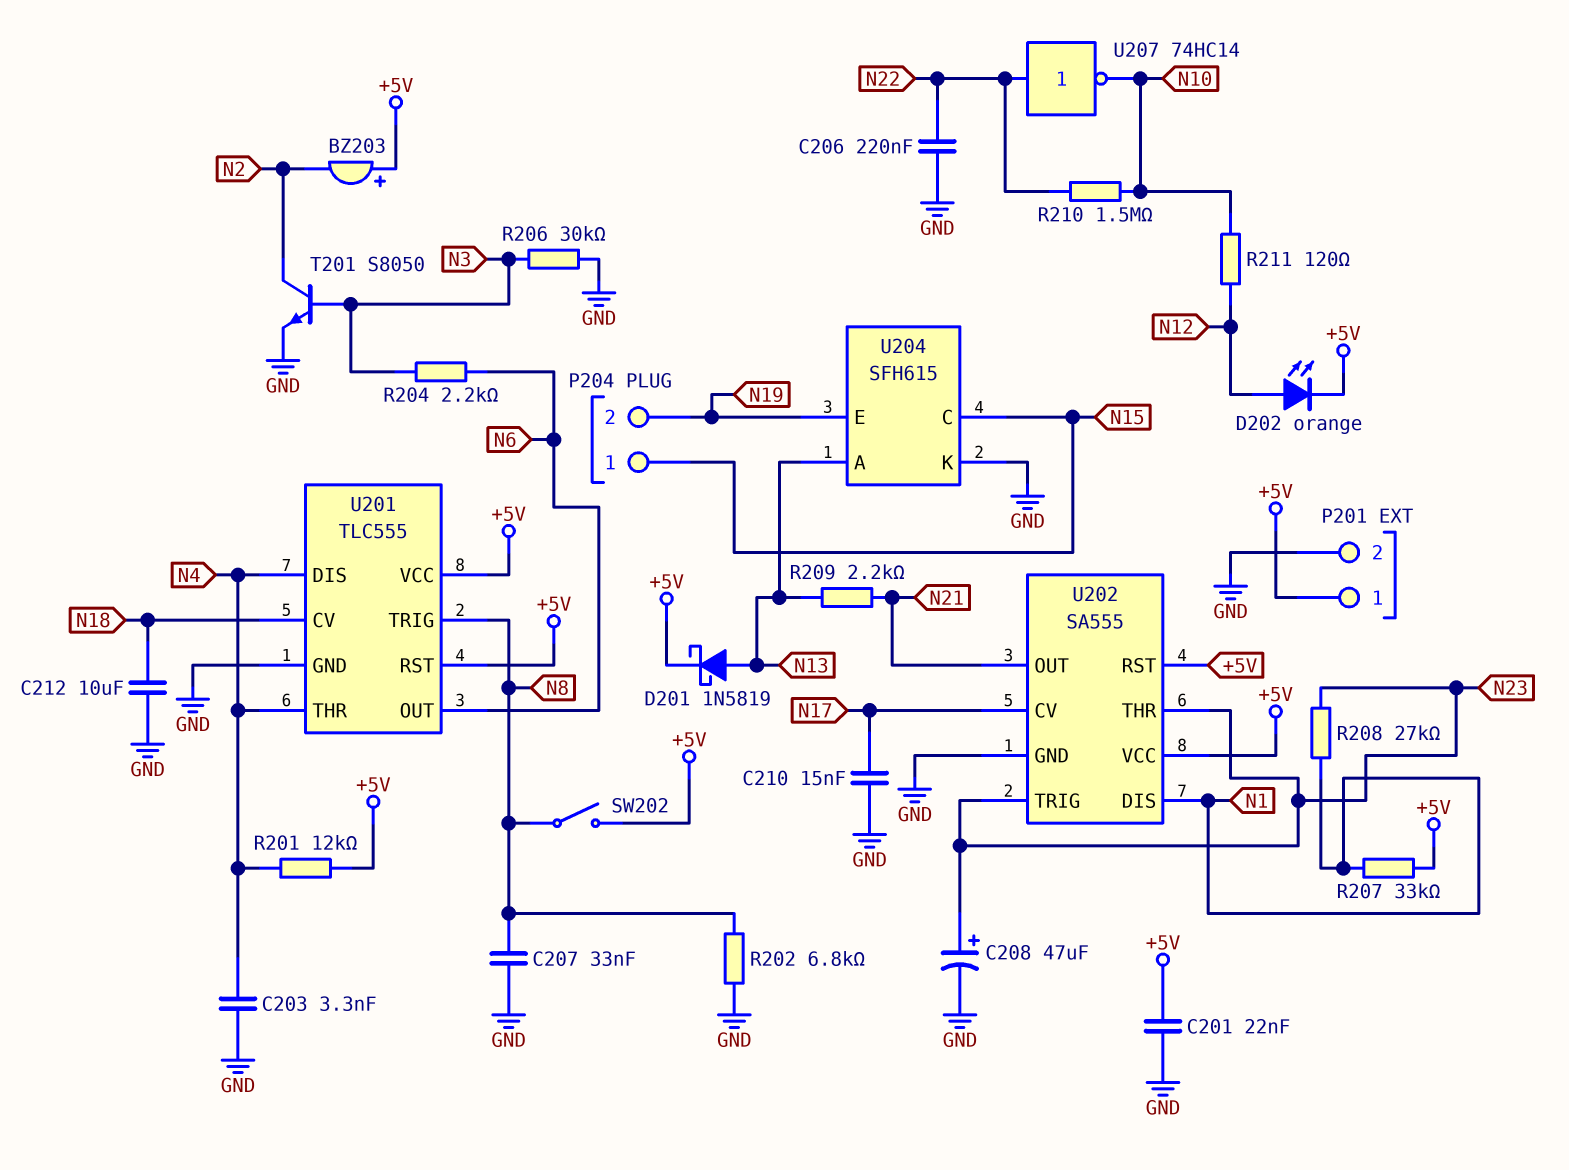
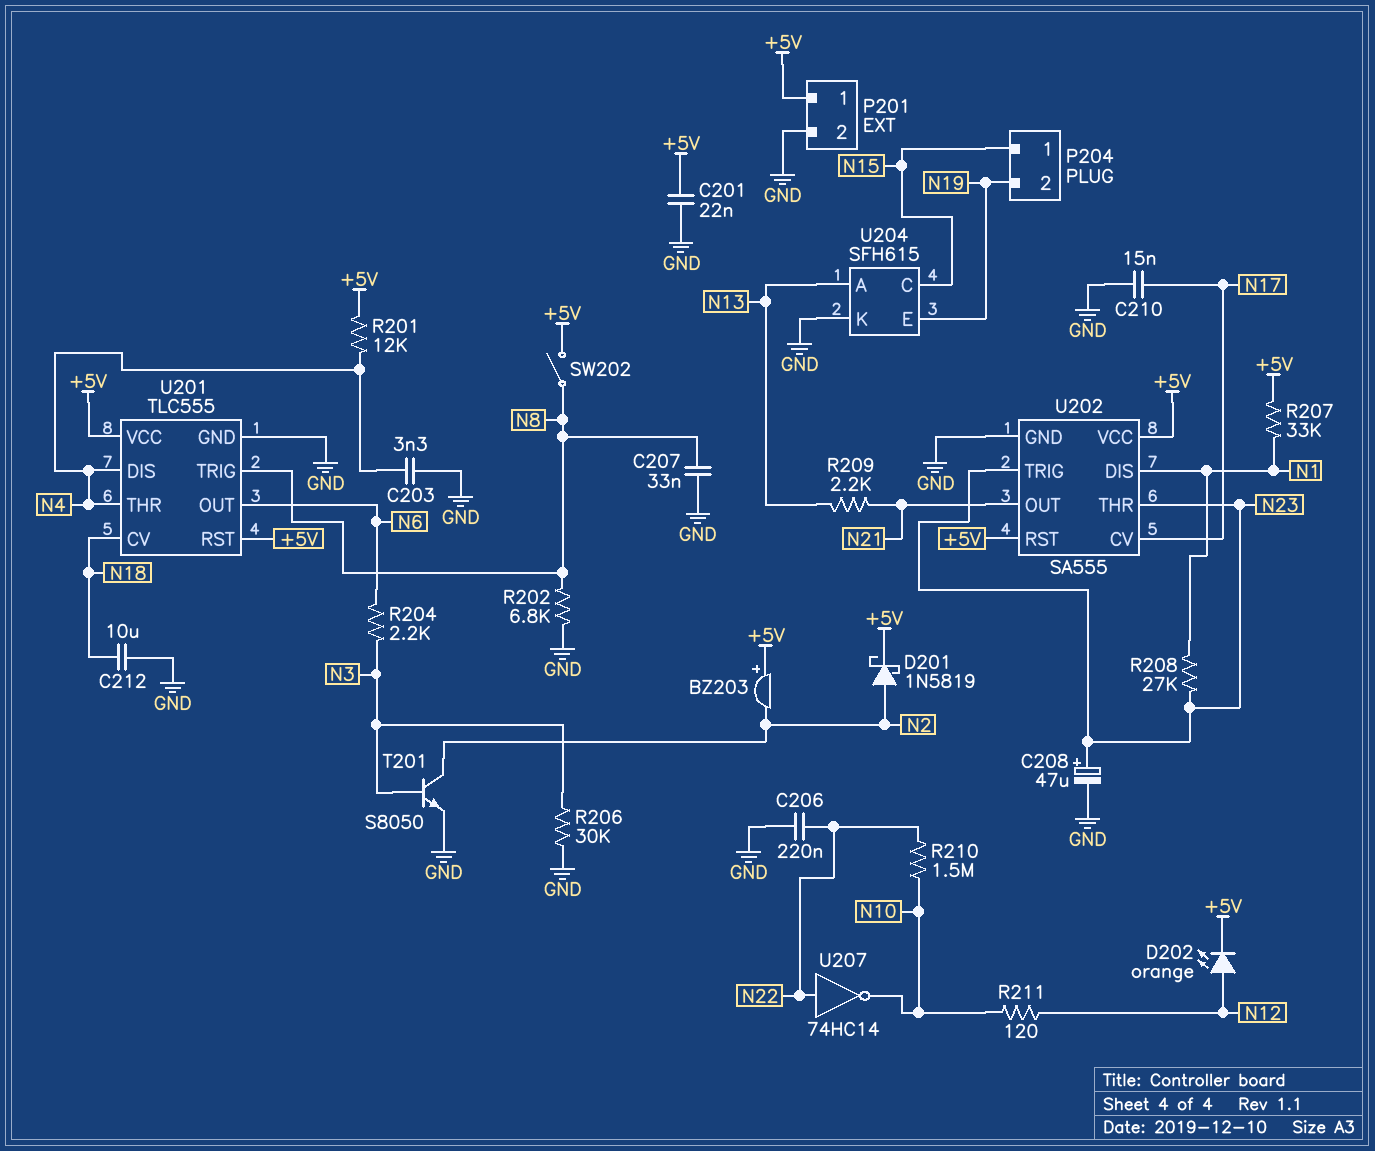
D201: schottky 1N5819 (A N13, K +5V) -> schottky 1N5819 (A N2, K +5V)

